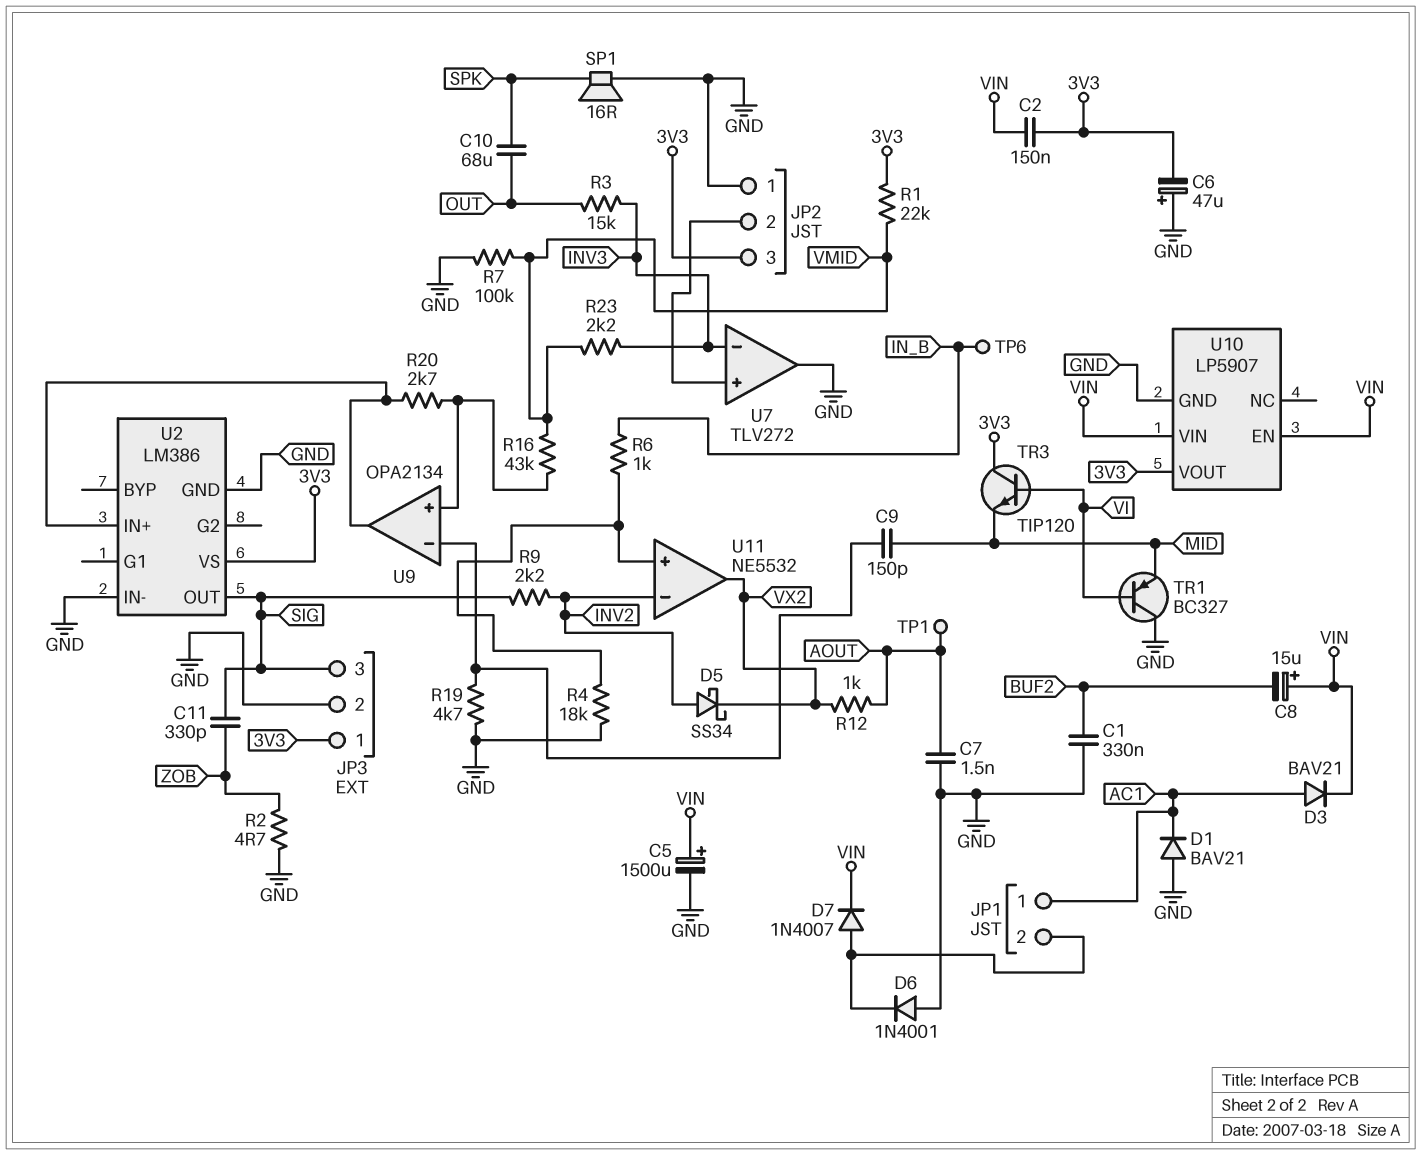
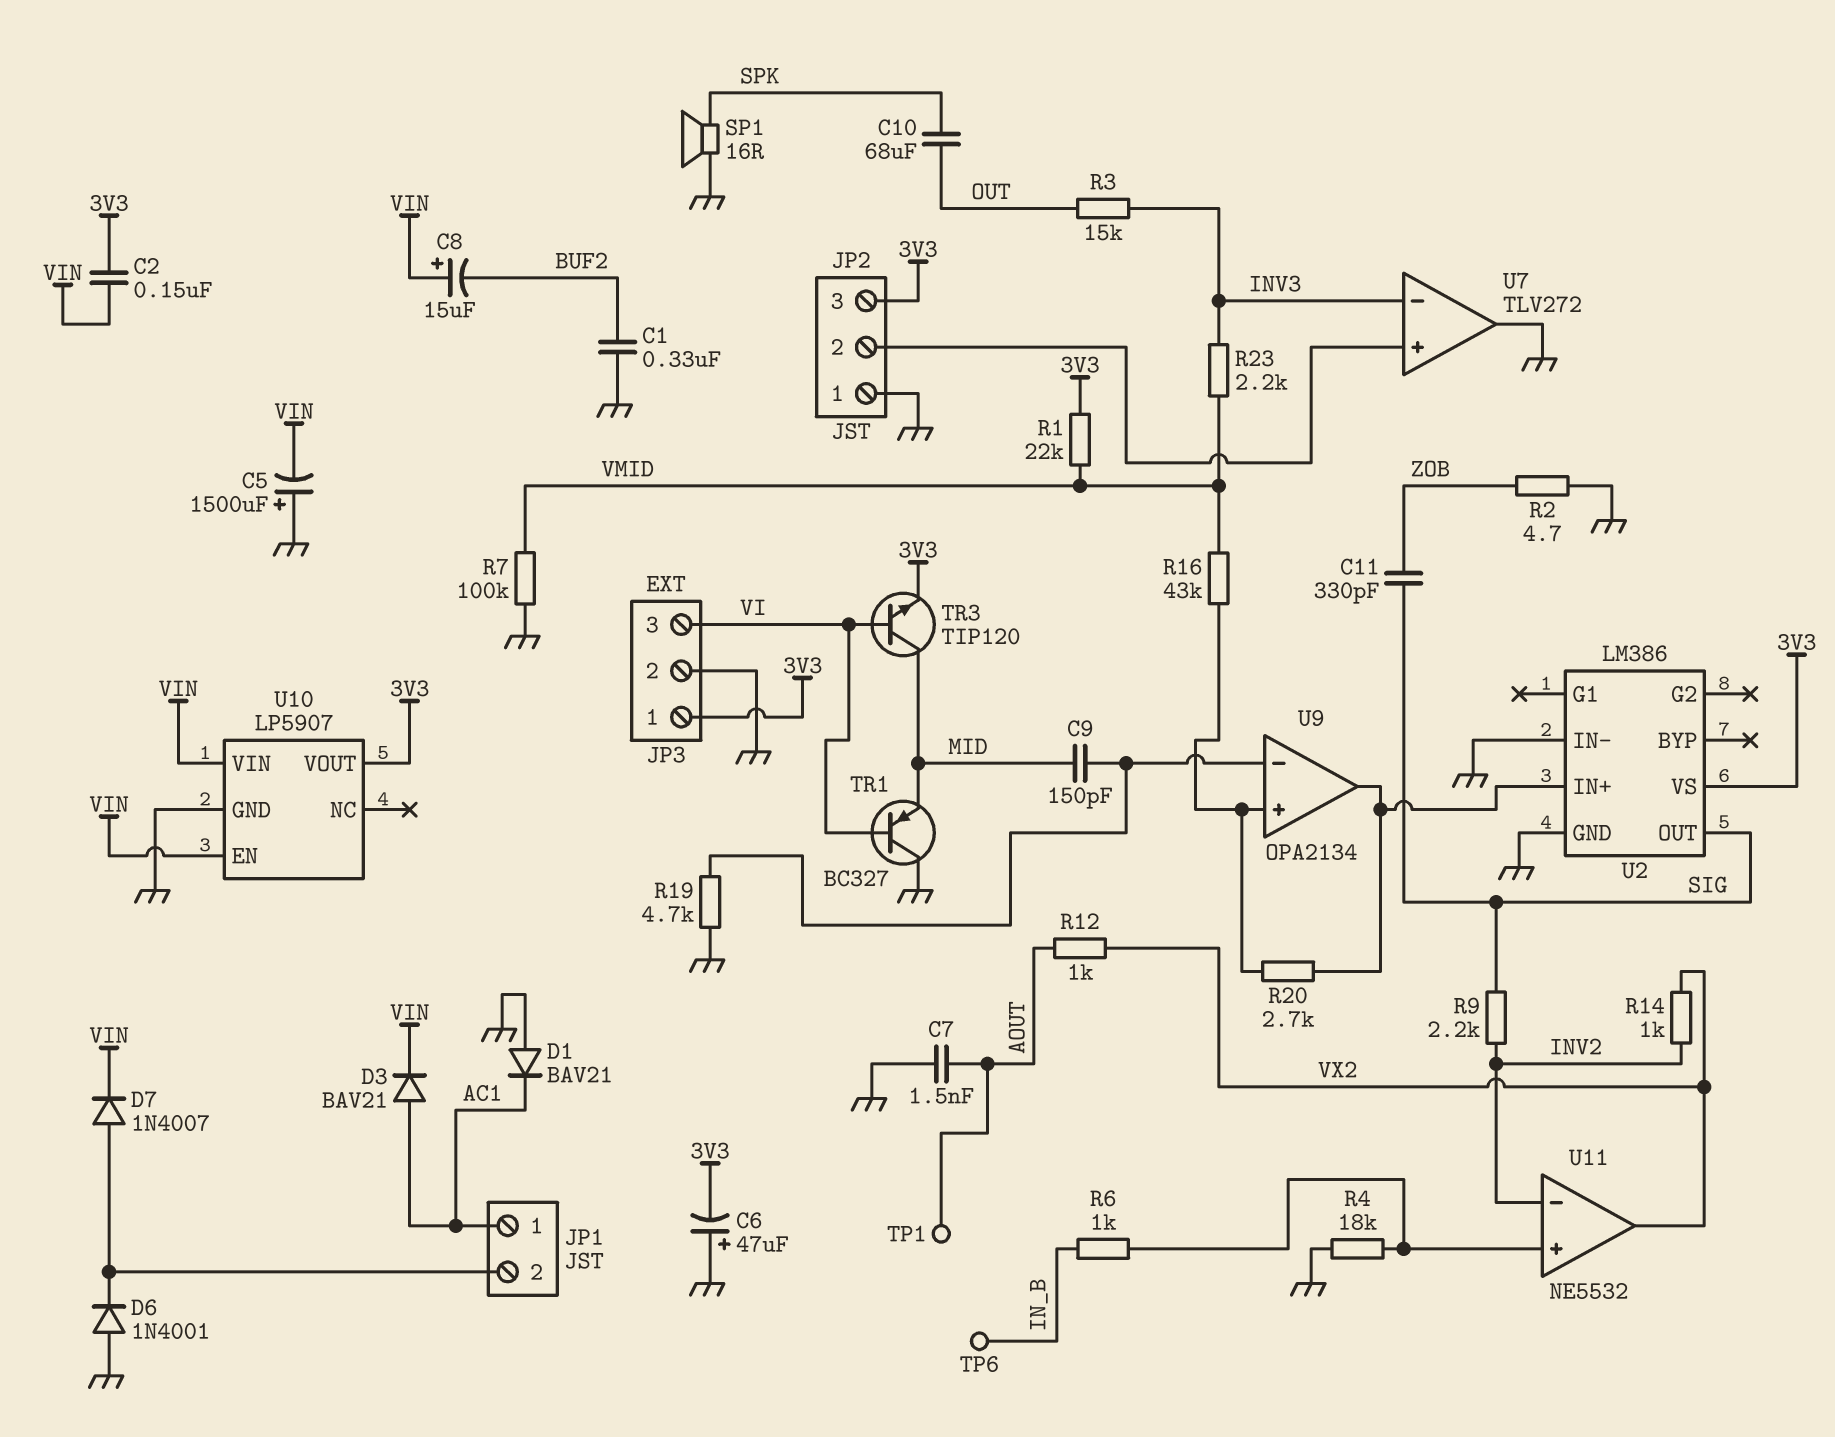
C5: 1500uF (plus VIN, minus GND) -> 1500uF (plus GND, minus VIN)
D5: schottky SS34 (A INV2, K VX2) -> none
JP3 pin 3: SIG -> VI
R14: none -> 1k (INV2, VX2)
TR3: NPN TIP120 (B VI, C 3V3, E MID) -> NPN TIP120 (B VI, C MID, E 3V3)

